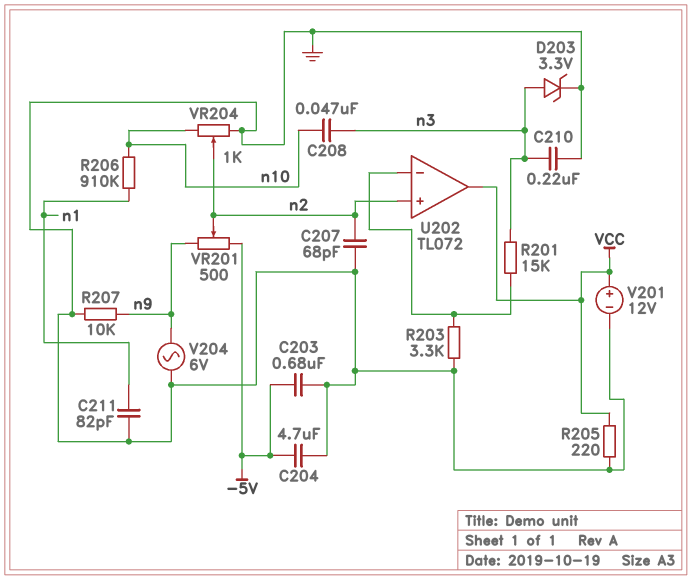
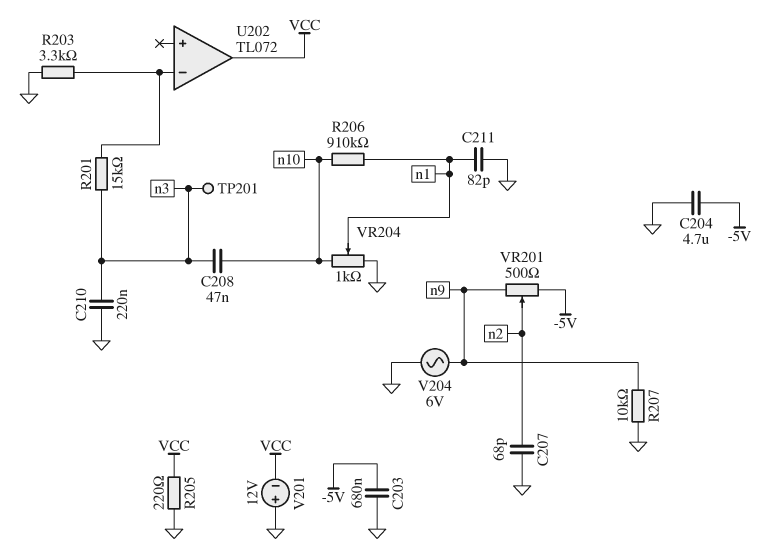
D203: zener 3.3V (A n3, K GND) -> none
TP201: none -> test point (n3)
U202 pin in+: n2 -> none
V201: 12V (plus VCC, minus GND) -> 12V (plus GND, minus VCC)
VR204: 1k (GND, n10, wiper n2) -> 1k (GND, n10, wiper n1)

